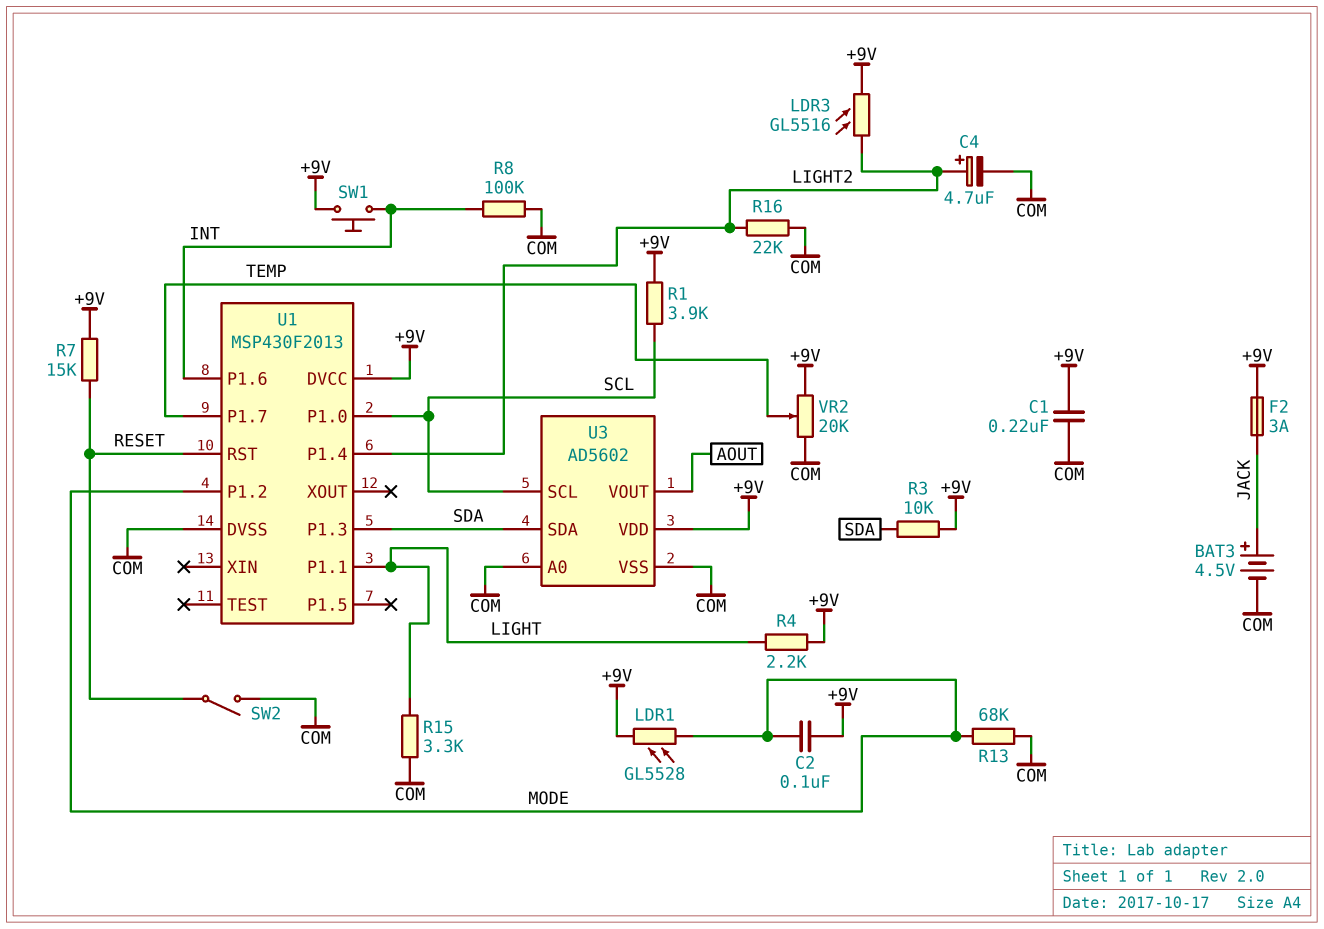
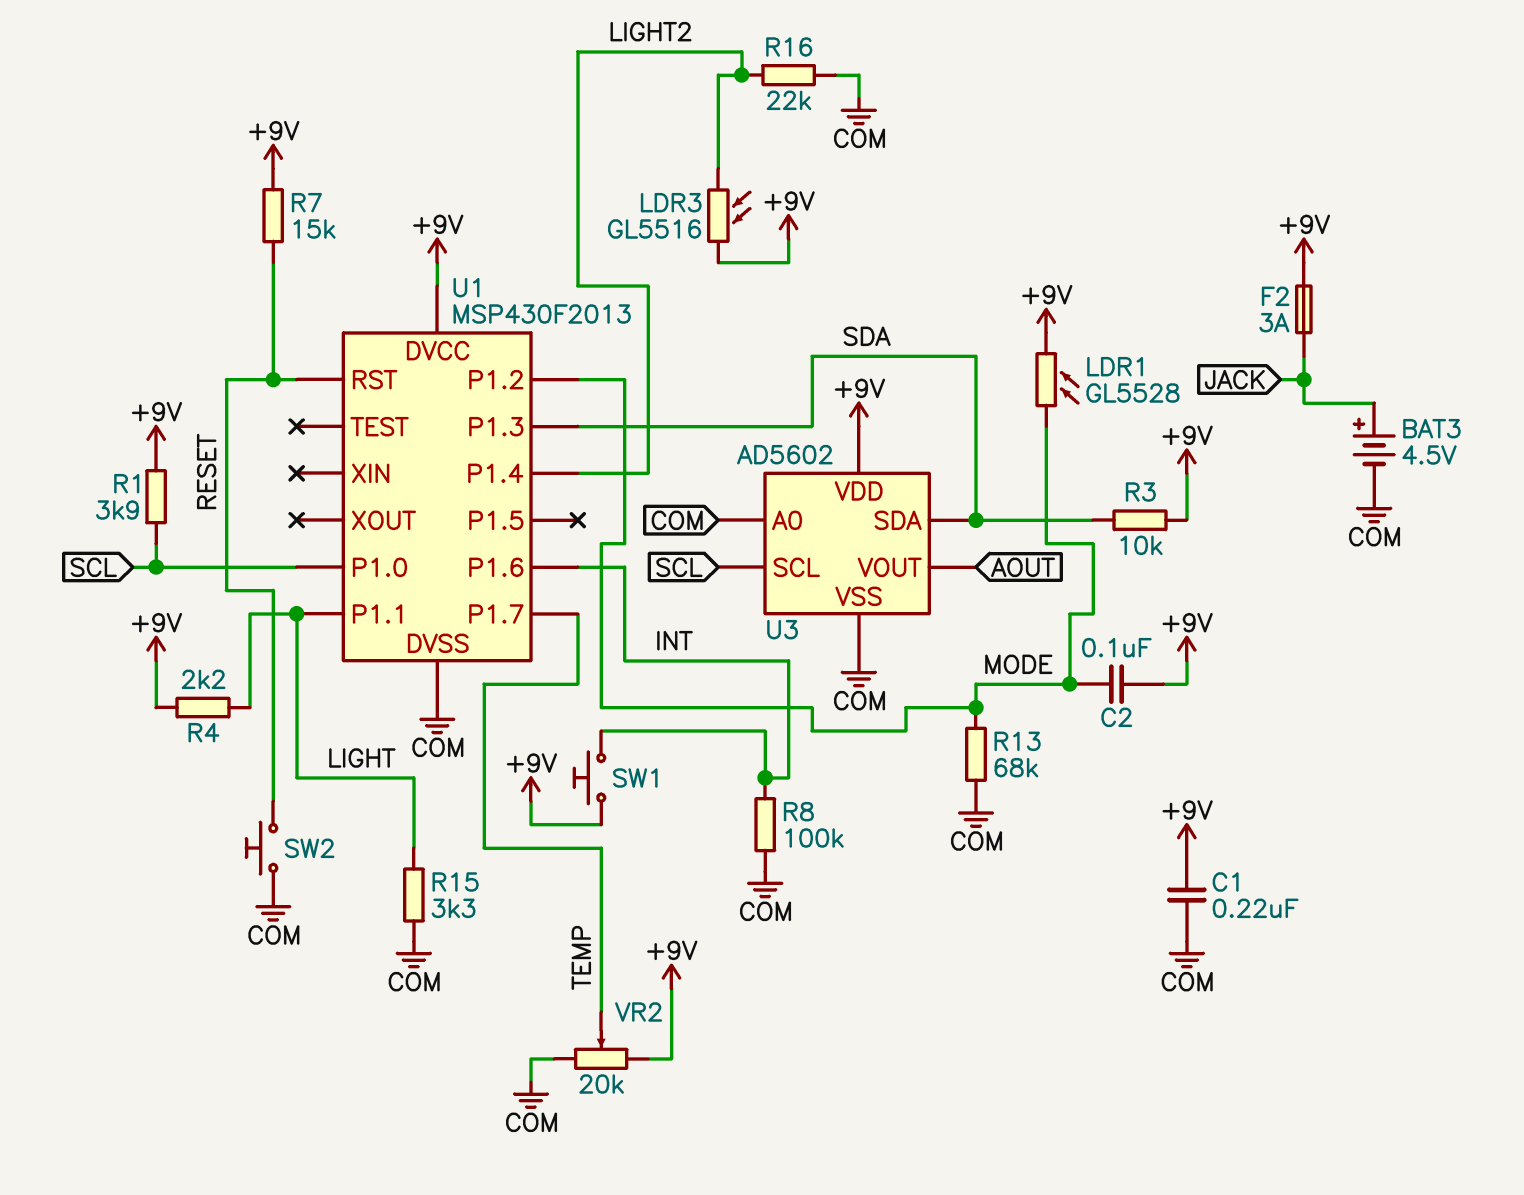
C4: 4.7uF (plus LIGHT2, minus COM) -> none
SW2: switch (COM, RESET) -> button (COM, RESET)

